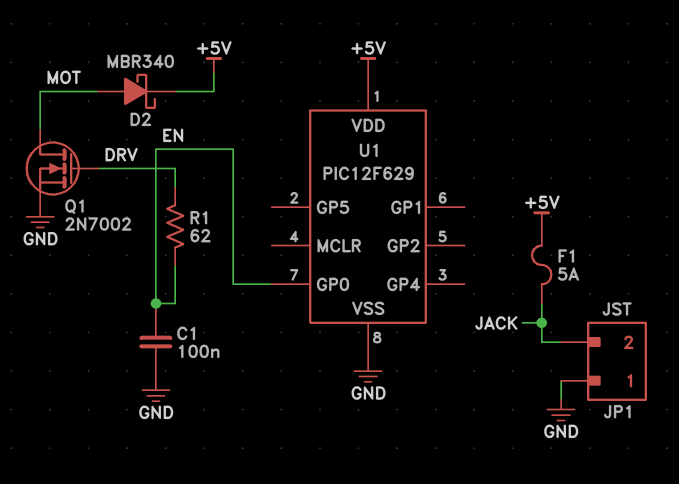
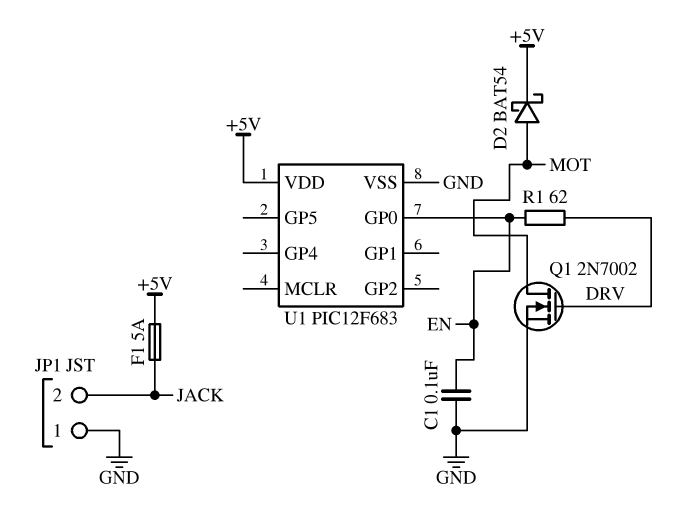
D2: schottky MBR340 (A MOT, K +5V) -> schottky BAT54 (A MOT, K +5V)
U1: PIC12F629 -> PIC12F683

